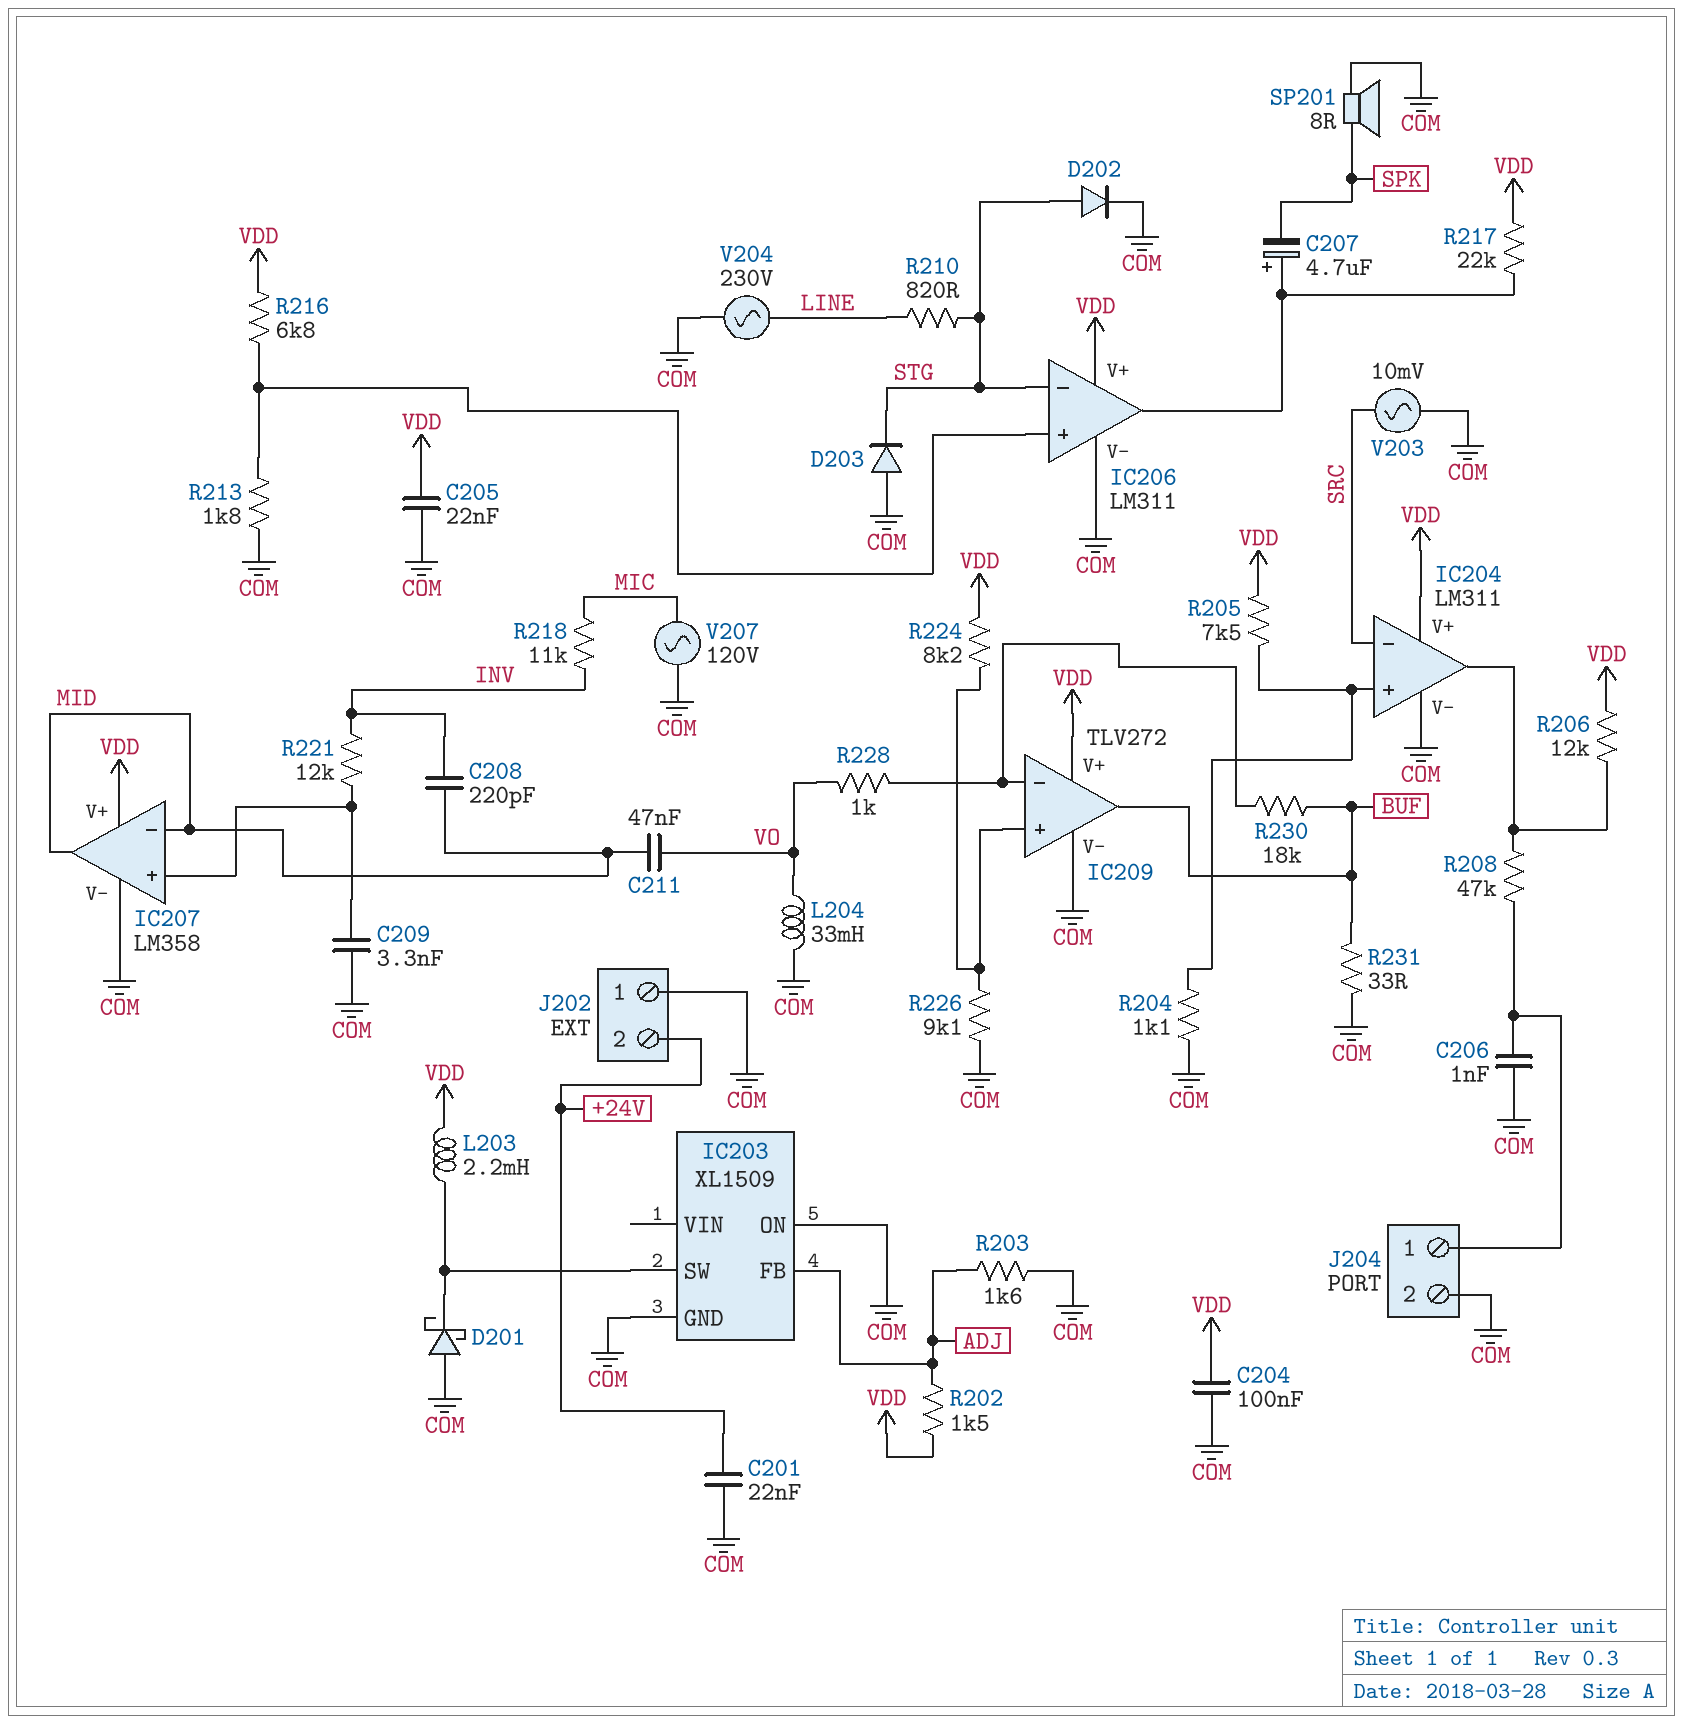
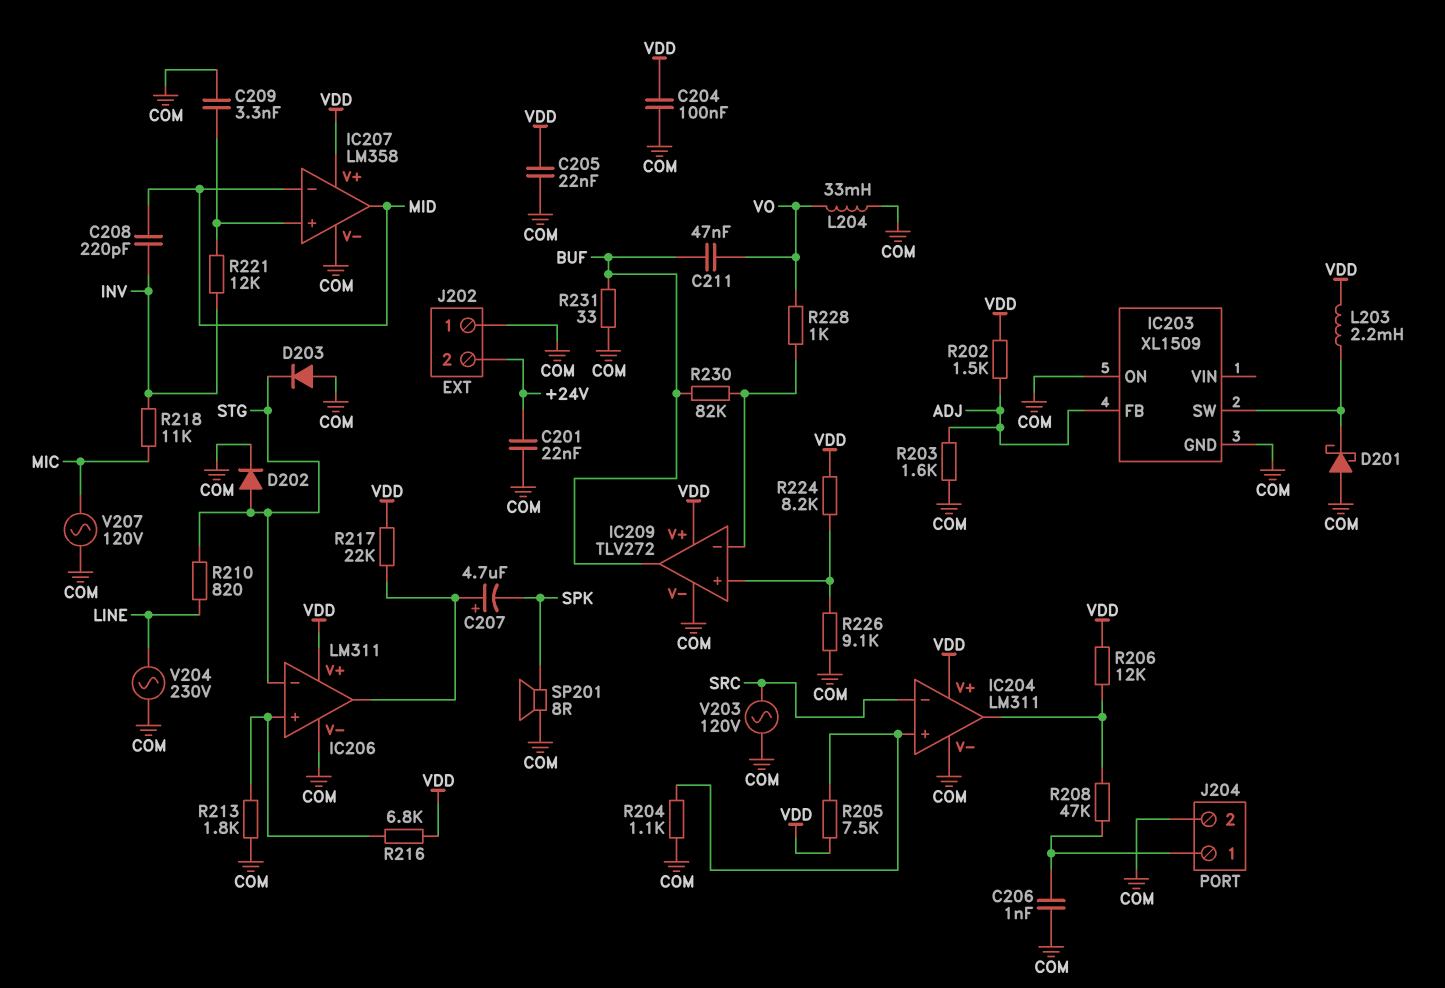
C211: 47nF (MID, VO) -> 47nF (BUF, VO)
R230: 18k (BUF, IC209/in-) -> 82k (BUF, IC209/in-)
V203: AC 10mV (COM, SRC) -> AC 120V (COM, SRC)

